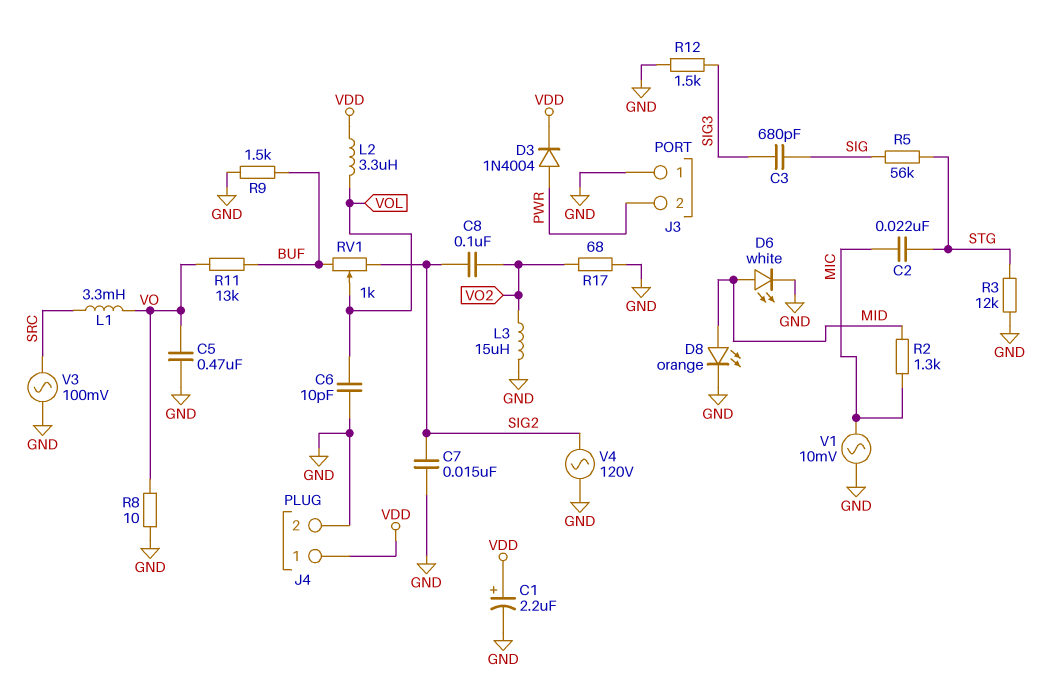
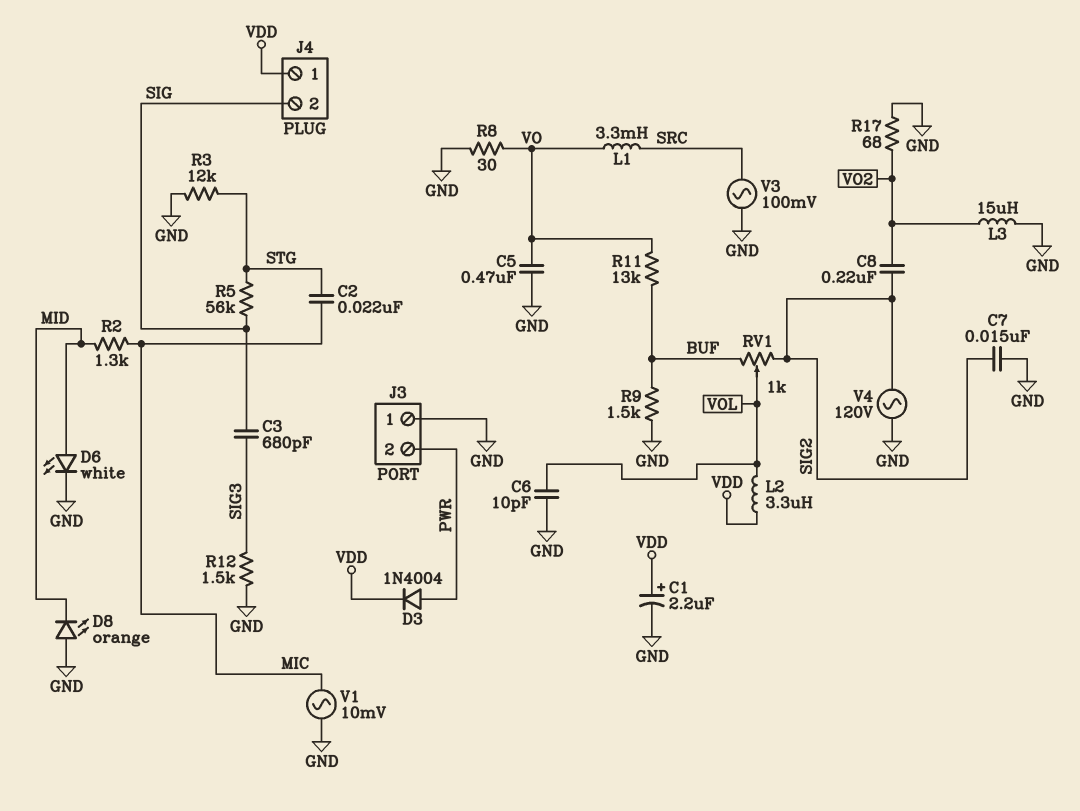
C8: 100nF (SIG2, VO2) -> 220nF (SIG2, VO2)
D8: LED orange (A MID, K GND) -> LED orange (A GND, K MID)
J4 pin 2: GND -> SIG
R8: 10 (GND, VO) -> 30 (GND, VO)

